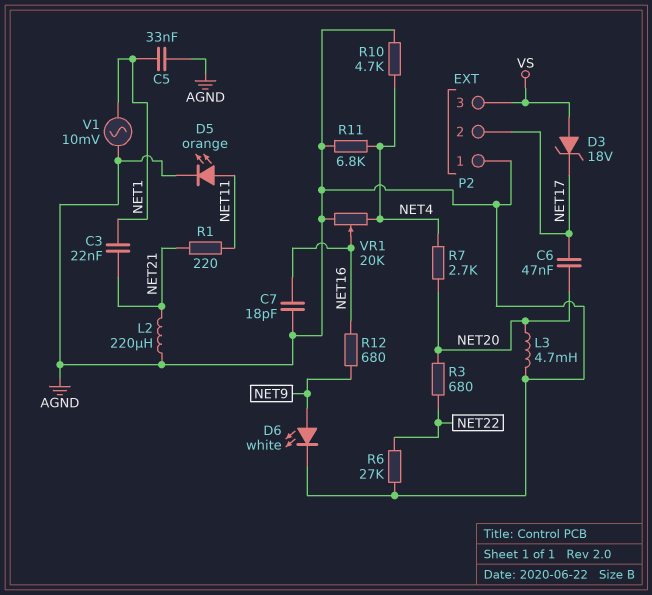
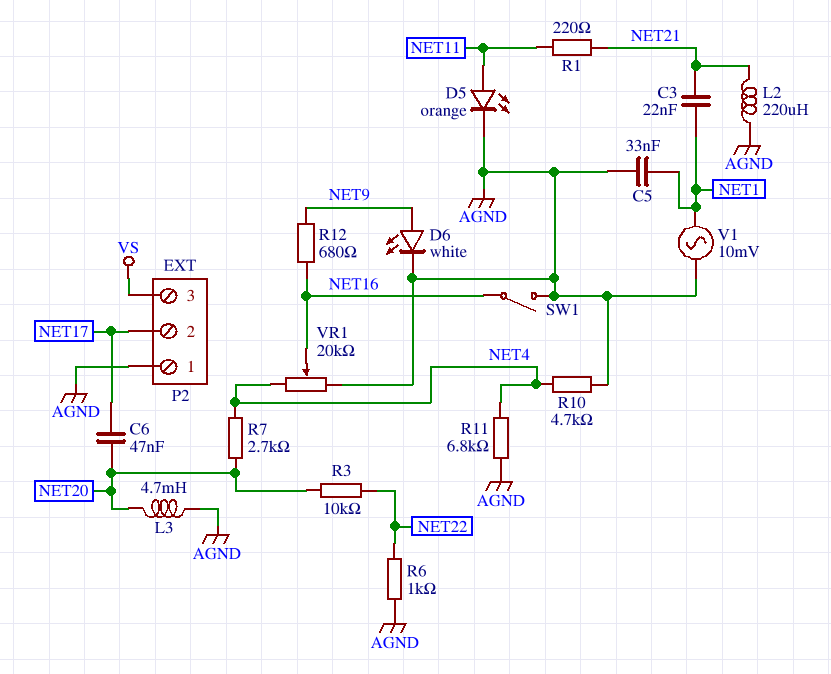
C7: 18pF (AGND, NET16) -> none
D3: zener 18V (A VS, K NET17) -> none
R3: 680 (NET20, NET22) -> 10k (NET20, NET22)
R6: 27k (AGND, NET22) -> 1k (AGND, NET22)
SW1: none -> switch (AGND, NET16)

